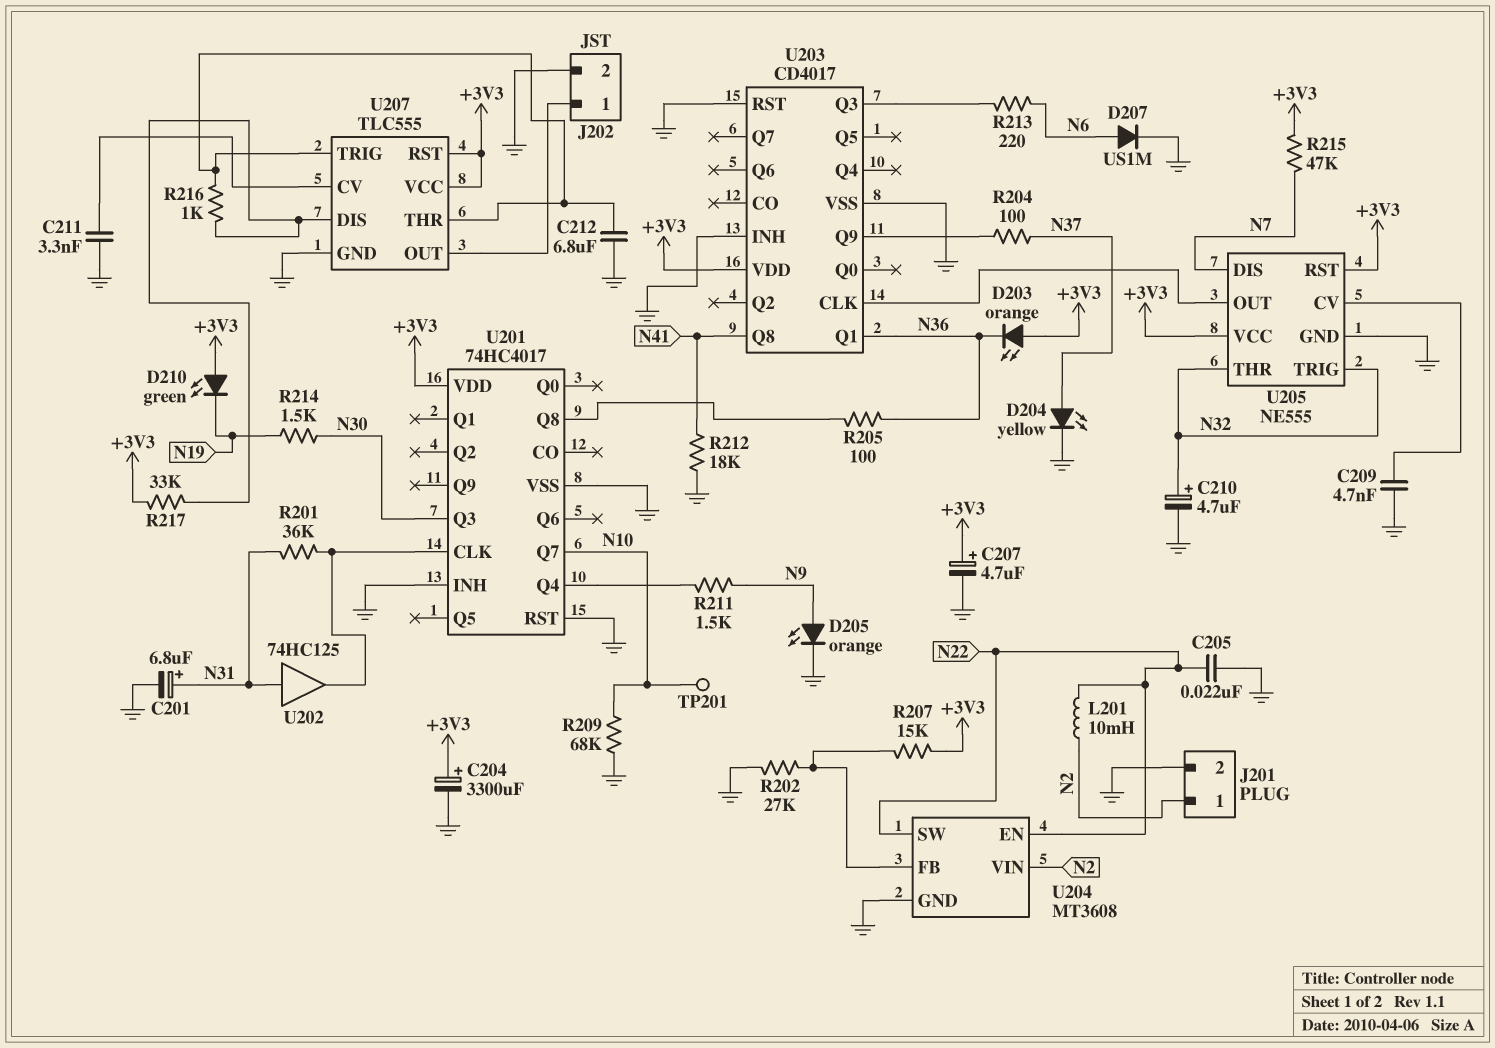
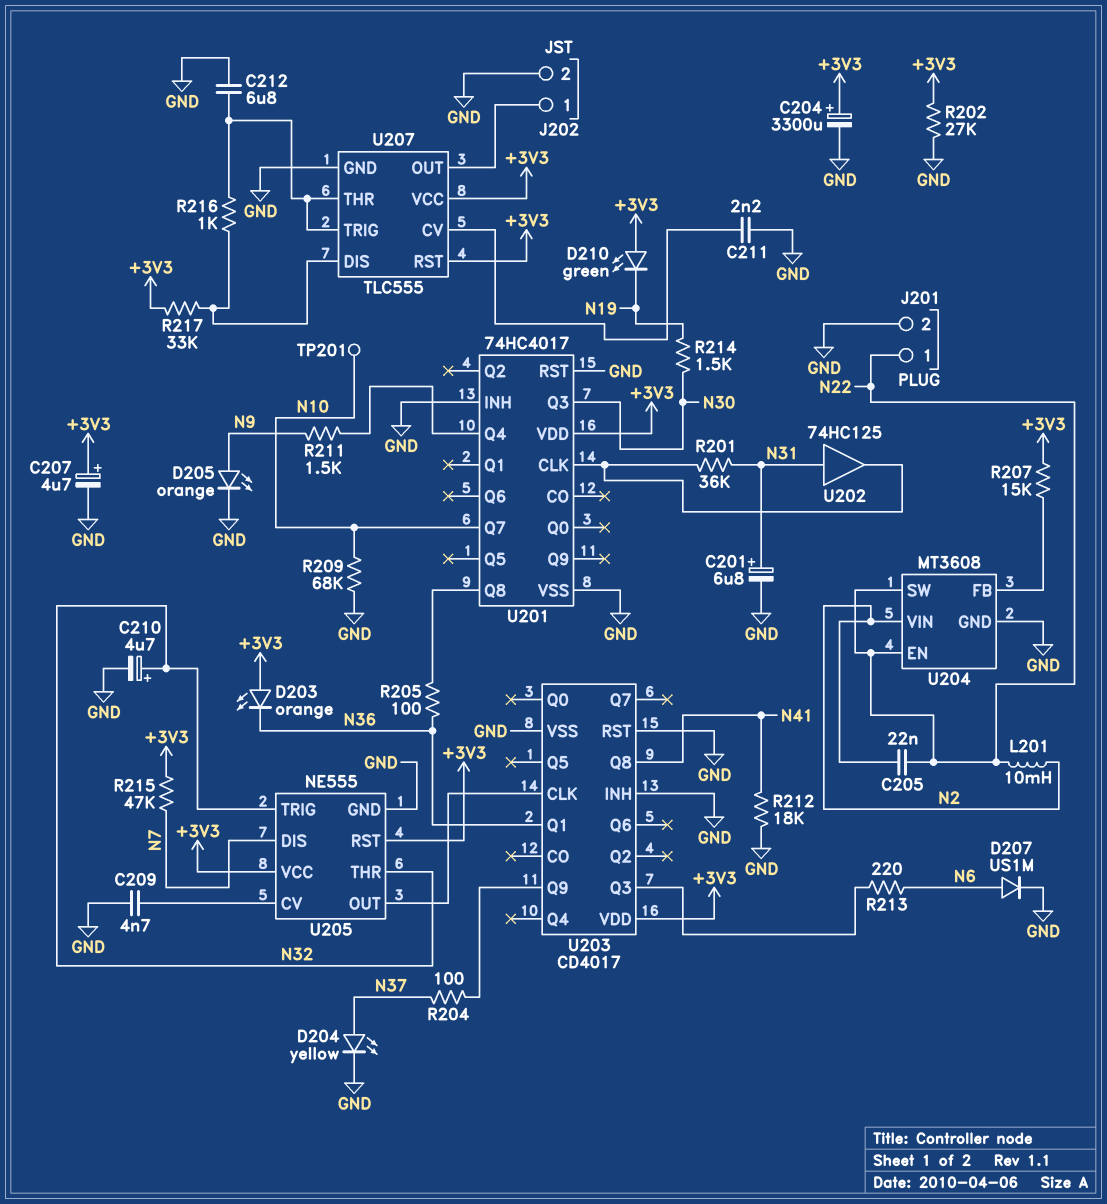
C205: 22nF (GND, N22) -> 22nF (N2, N22)
C211: 3.3nF (GND, U207/CV) -> 2.2nF (GND, U207/CV)
J201 pin 1: N2 -> N22
R202: 27k (GND, U204/FB) -> 27k (+3V3, GND)

